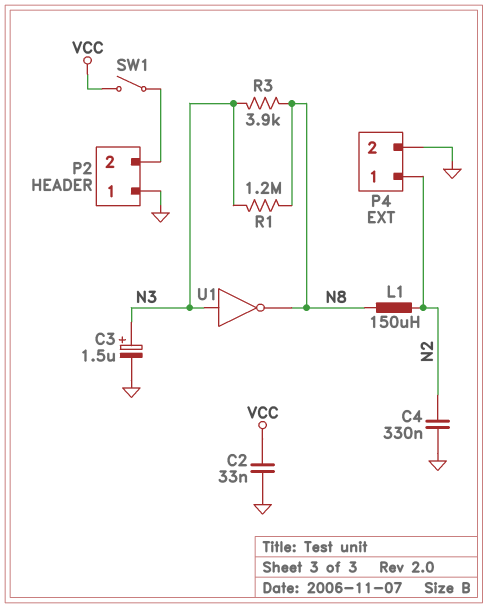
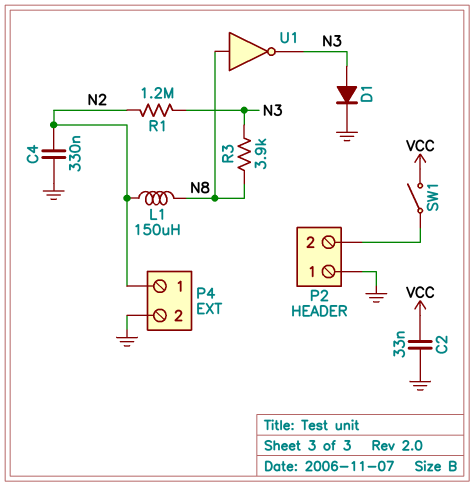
C3: 1.5uF (plus N3, minus GND) -> none
D1: none -> diode (A N3, K GND)
R1: 1.2M (N3, N8) -> 1.2M (N2, N3)
U1: NOT (in N3, out N8) -> NOT (in N8, out N3)

